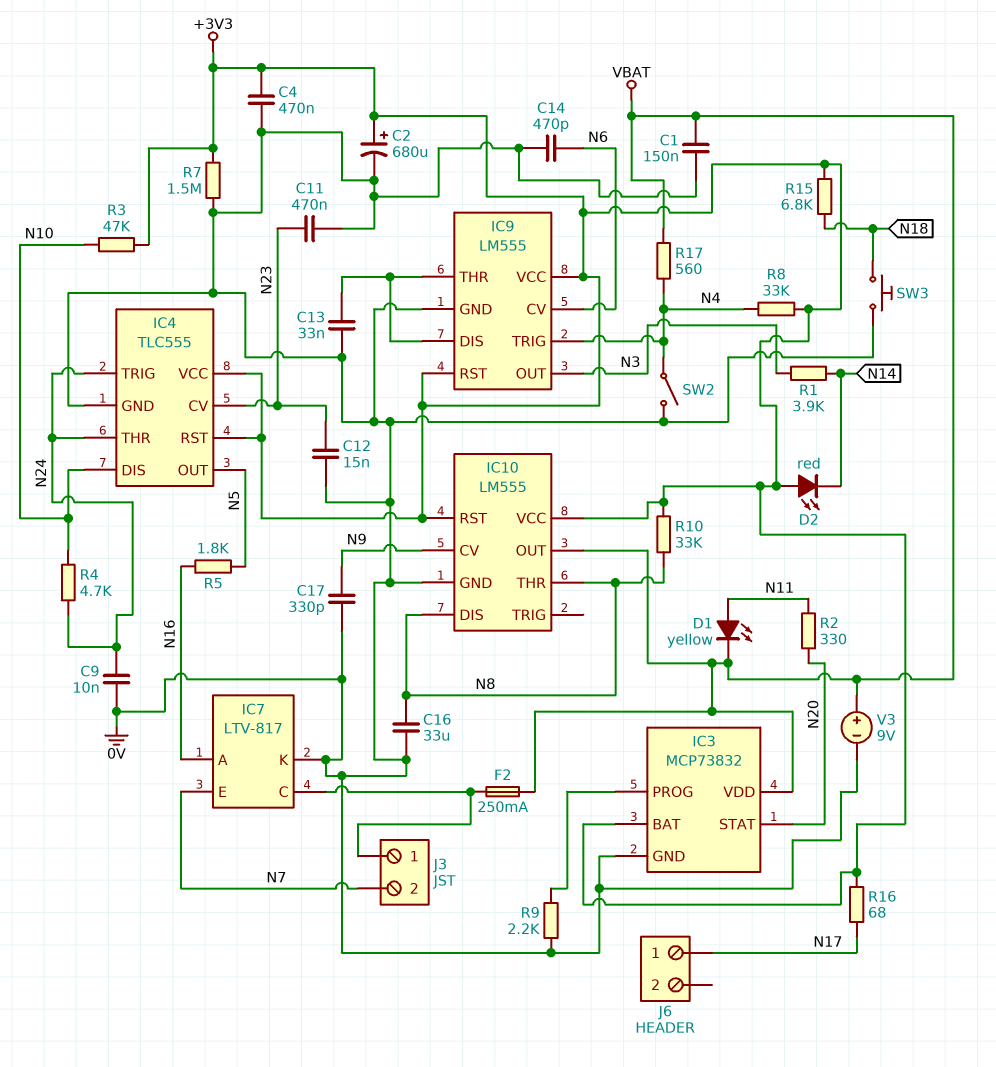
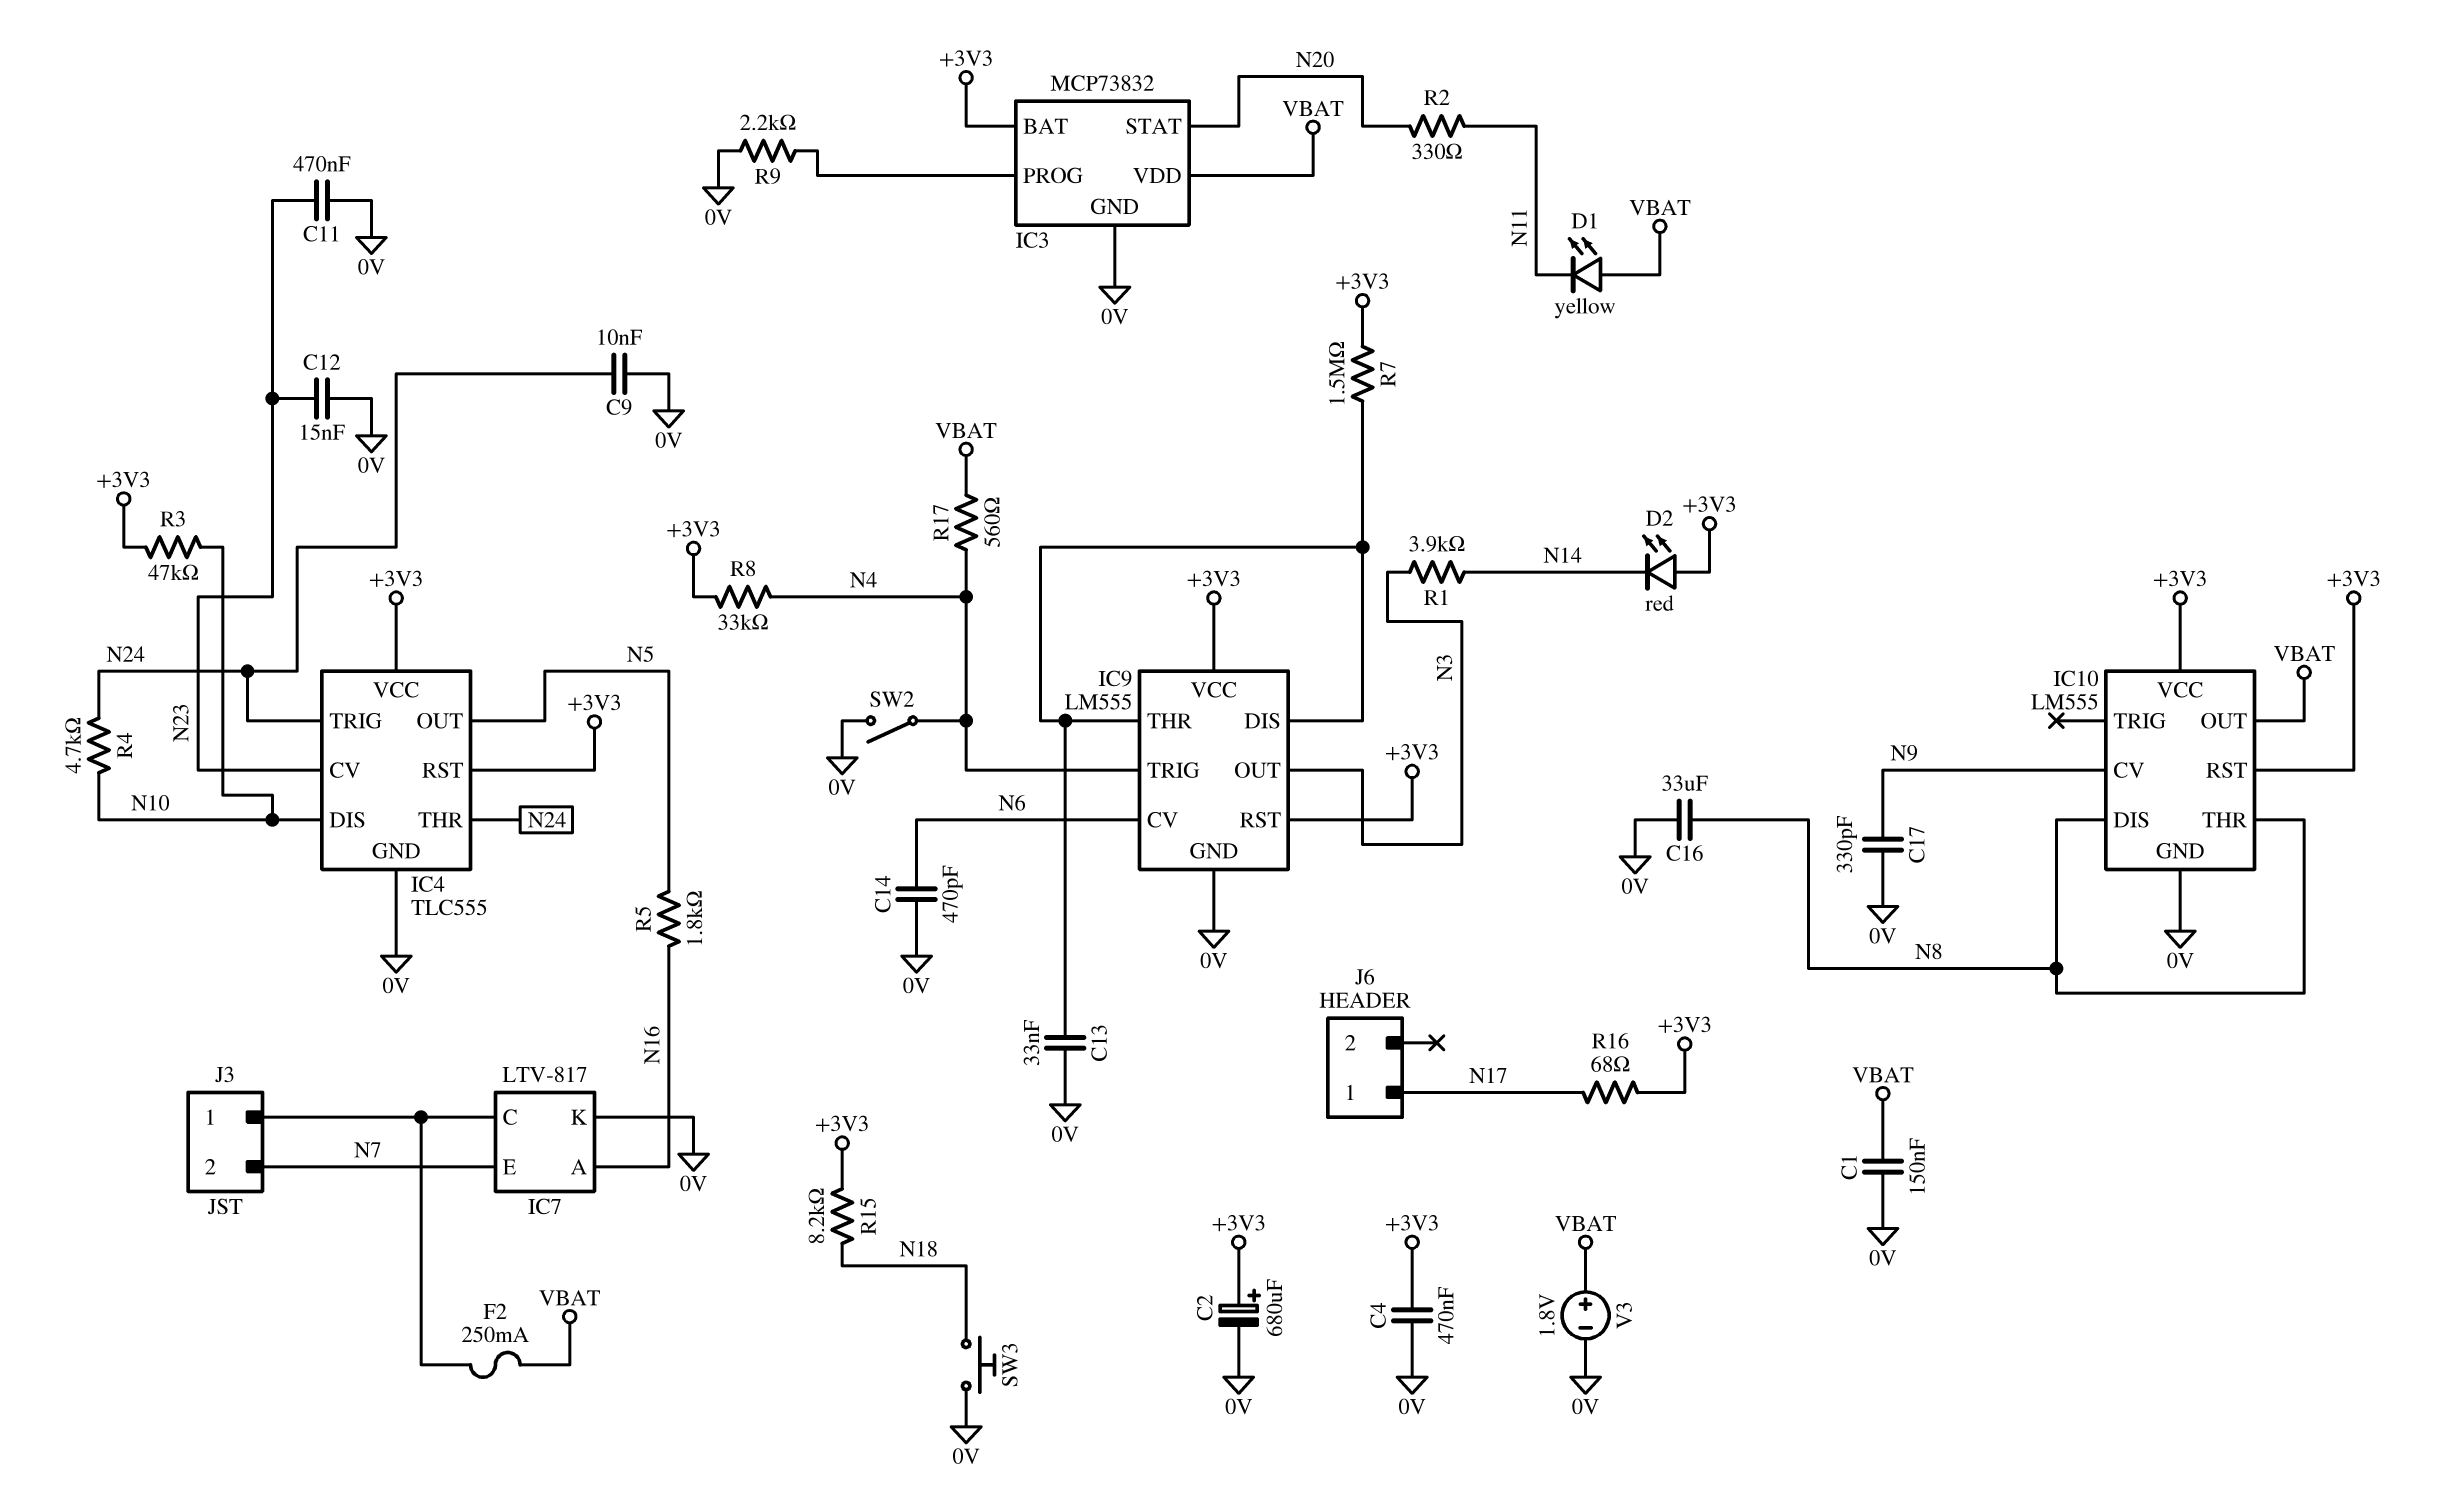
D1: LED yellow (A N11, K VBAT) -> LED yellow (A VBAT, K N11)
R7: 1.5M (+3V3, 0V) -> 1.5M (+3V3, IC9/DIS)
R10: 33k (+3V3, N8) -> none
R15: 6.8k (+3V3, N18) -> 8.2k (+3V3, N18)
V3: 9V (plus VBAT, minus 0V) -> 1.8V (plus VBAT, minus 0V)

